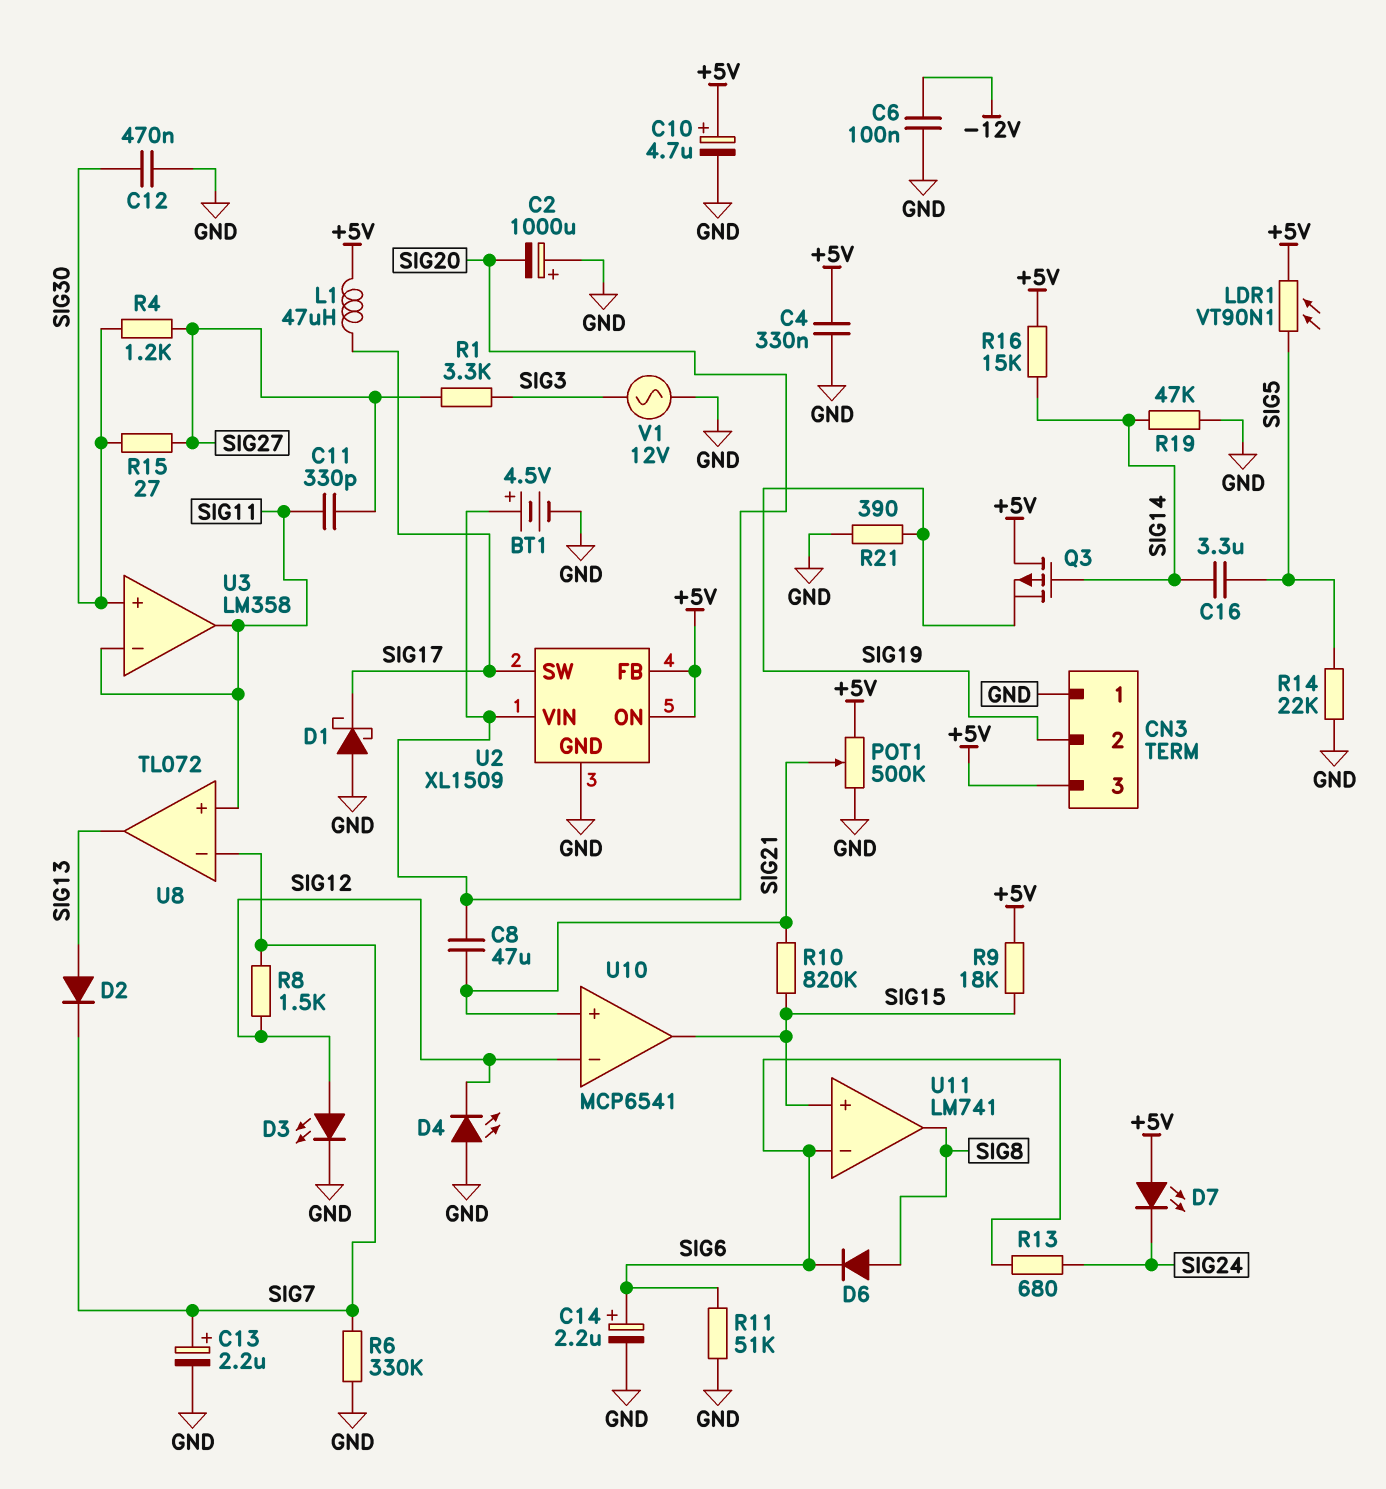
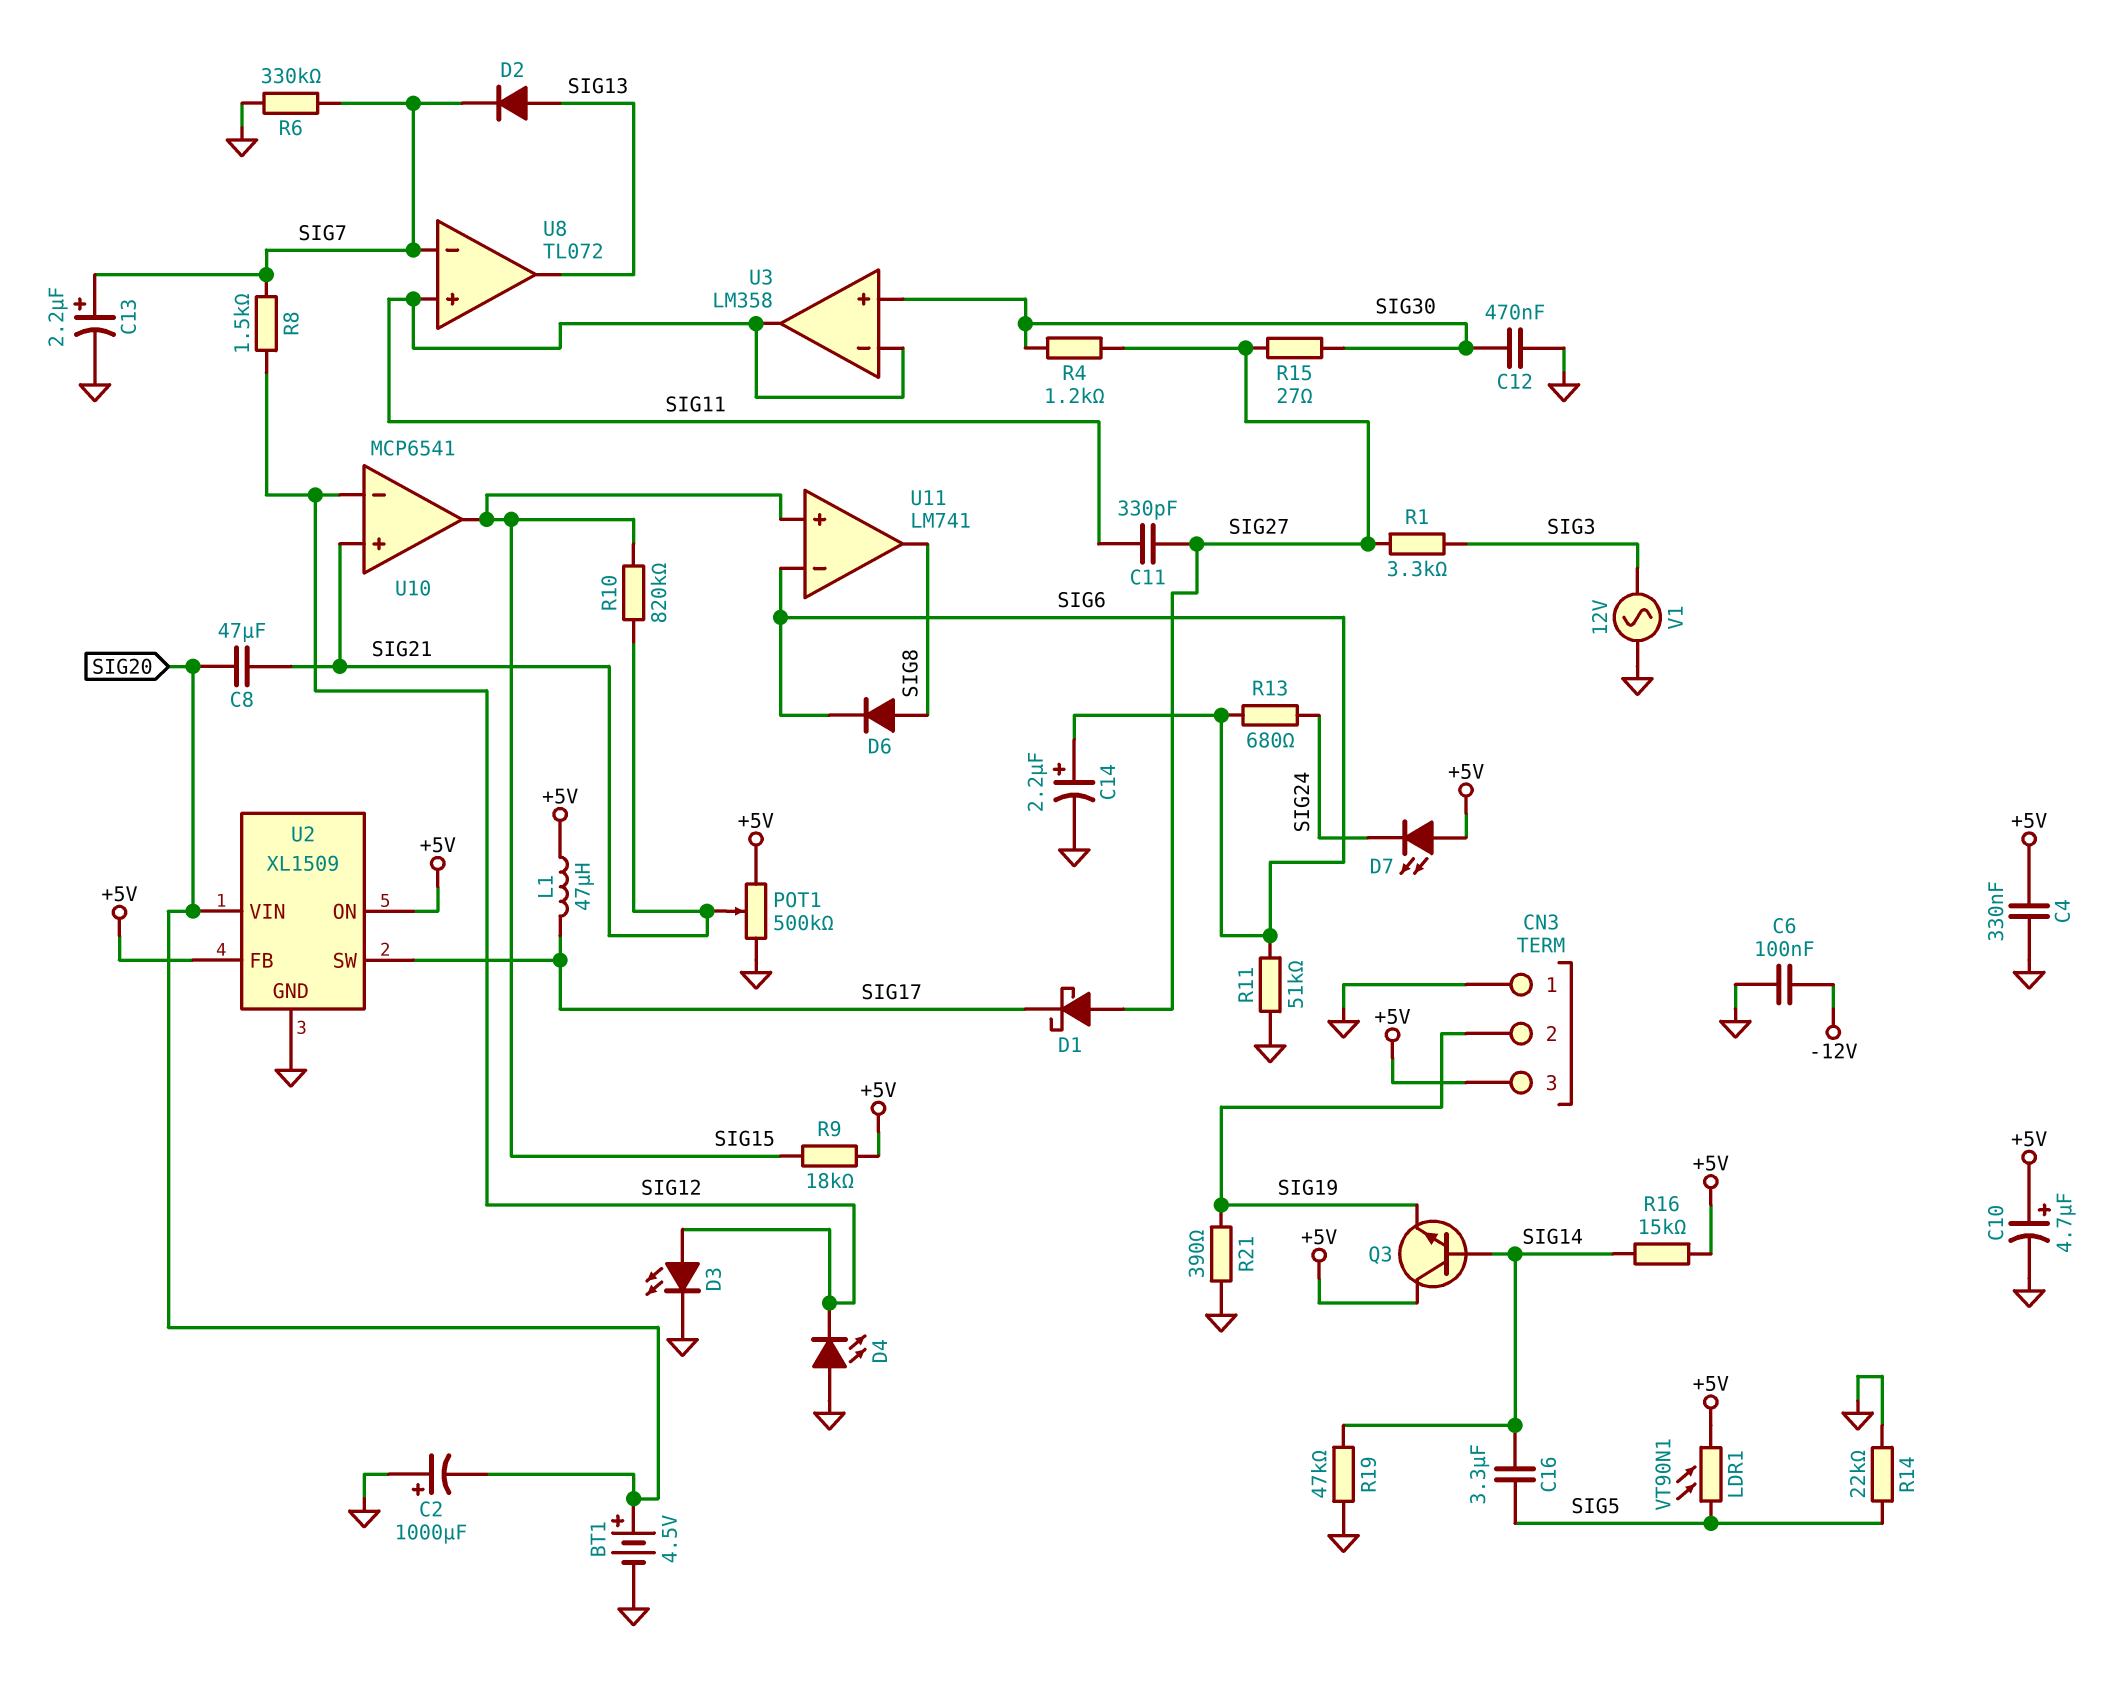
D1: schottky (A GND, K SIG17) -> schottky (A SIG27, K SIG17)
Q3: PMOS (G SIG14, D +5V, S SIG19) -> NPN (B SIG14, C +5V, E SIG19)

